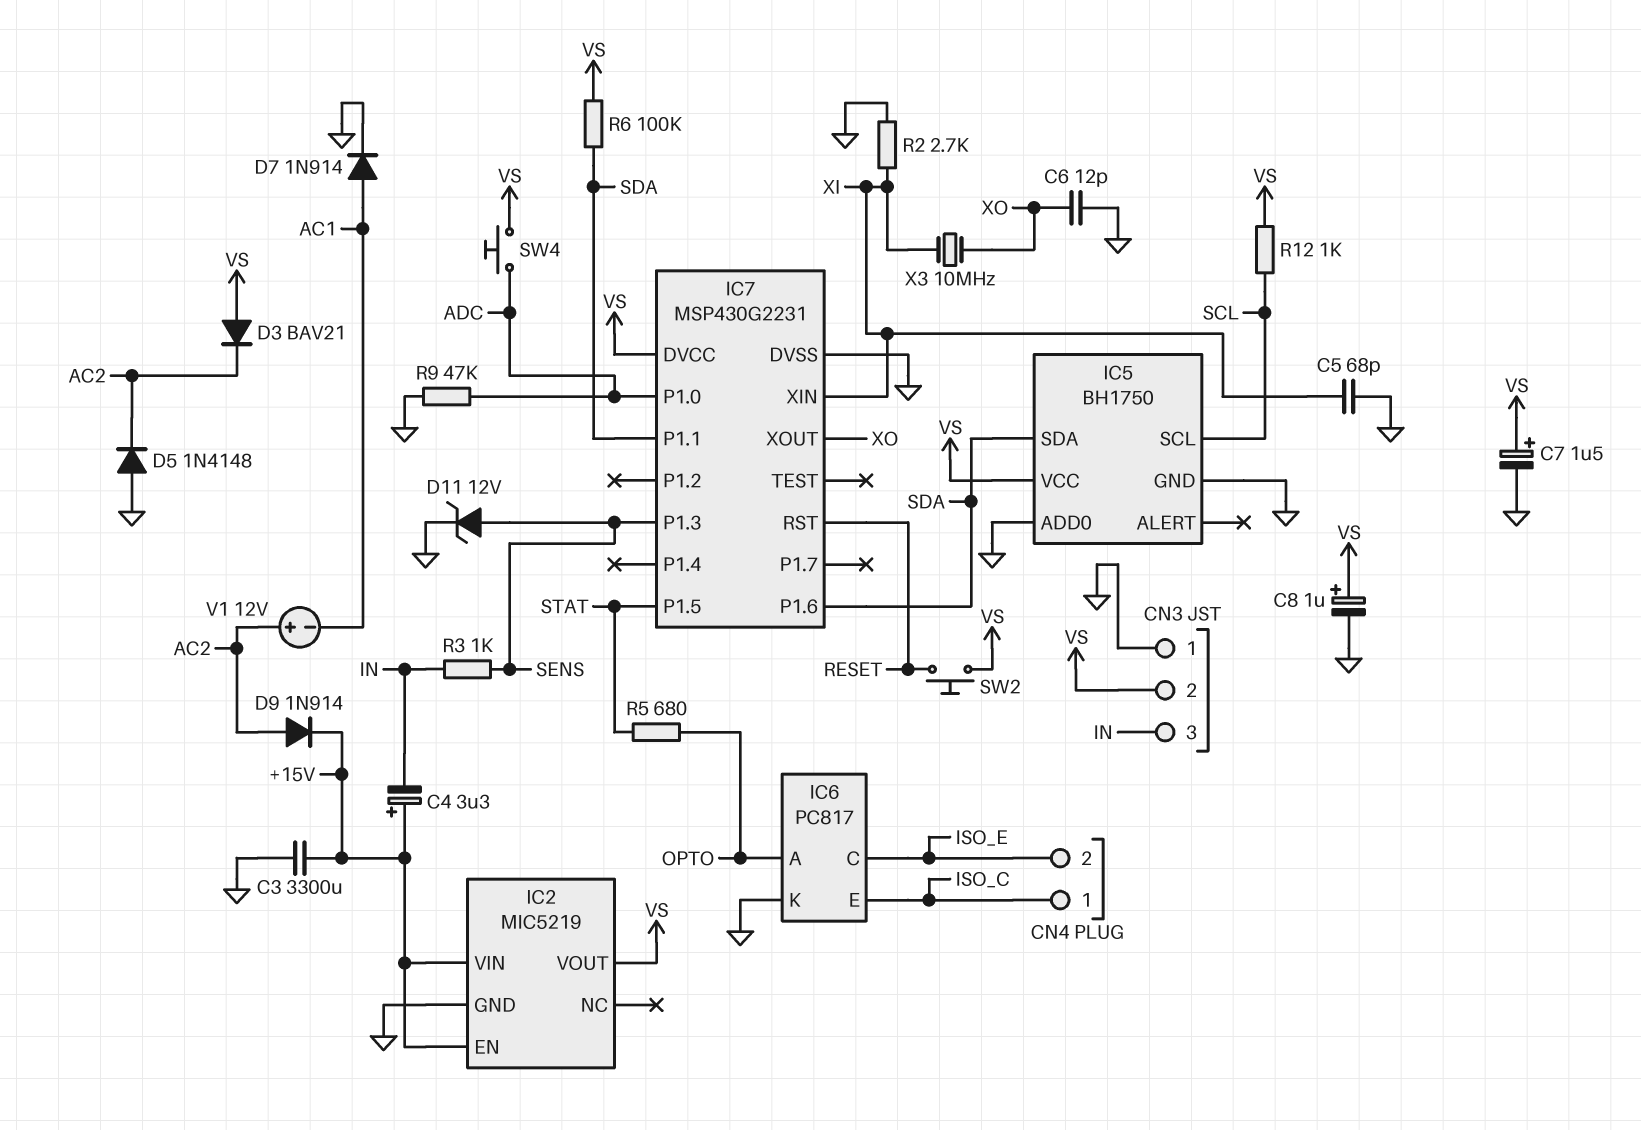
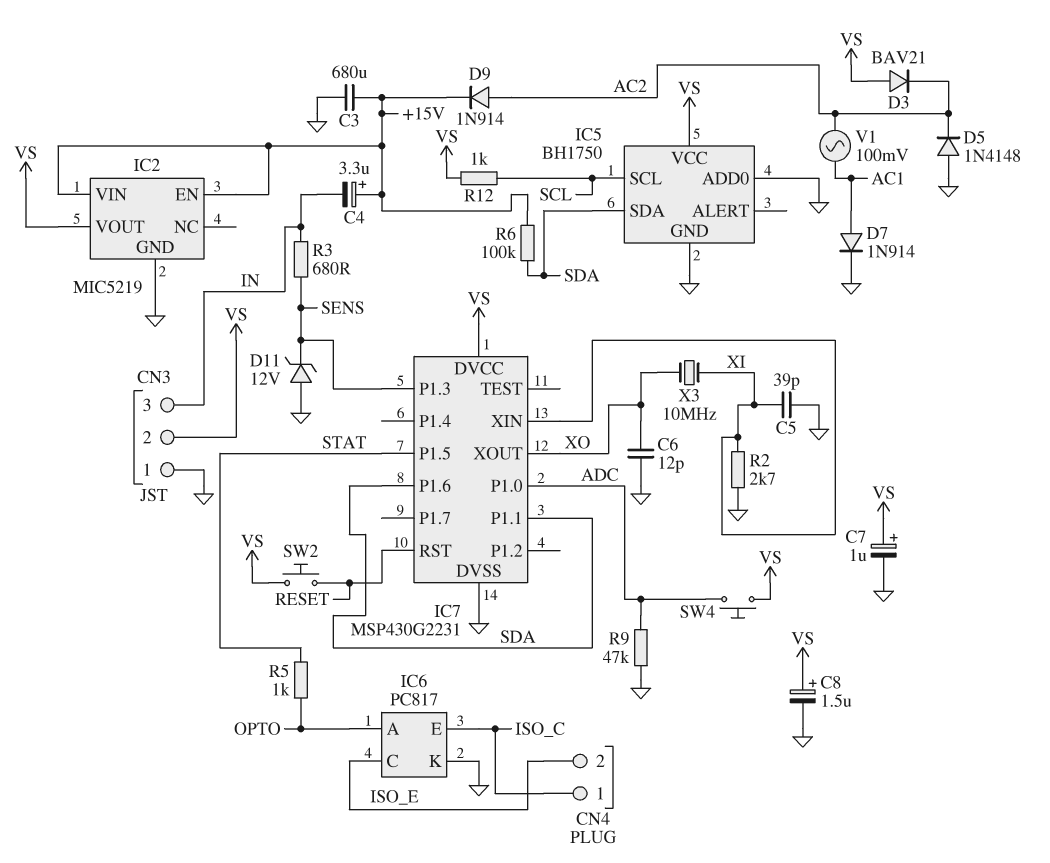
C3: 3300uF (+15V, GND) -> 680uF (+15V, GND)
C5: 68pF (GND, XI) -> 39pF (GND, XI)
C7: 1.5uF (plus VS, minus GND) -> 1uF (plus VS, minus GND)
C8: 1uF (plus VS, minus GND) -> 1.5uF (plus VS, minus GND)
D11: zener 12V (A SENS, K GND) -> zener 12V (A GND, K SENS)
R3: 1k (IN, SENS) -> 680 (IN, SENS)
R5: 680 (OPTO, STAT) -> 1k (OPTO, STAT)
R6: 100k (SDA, VS) -> 100k (+15V, SDA)
V1: 12V (plus AC2, minus AC1) -> AC 100mV (AC1, AC2)

